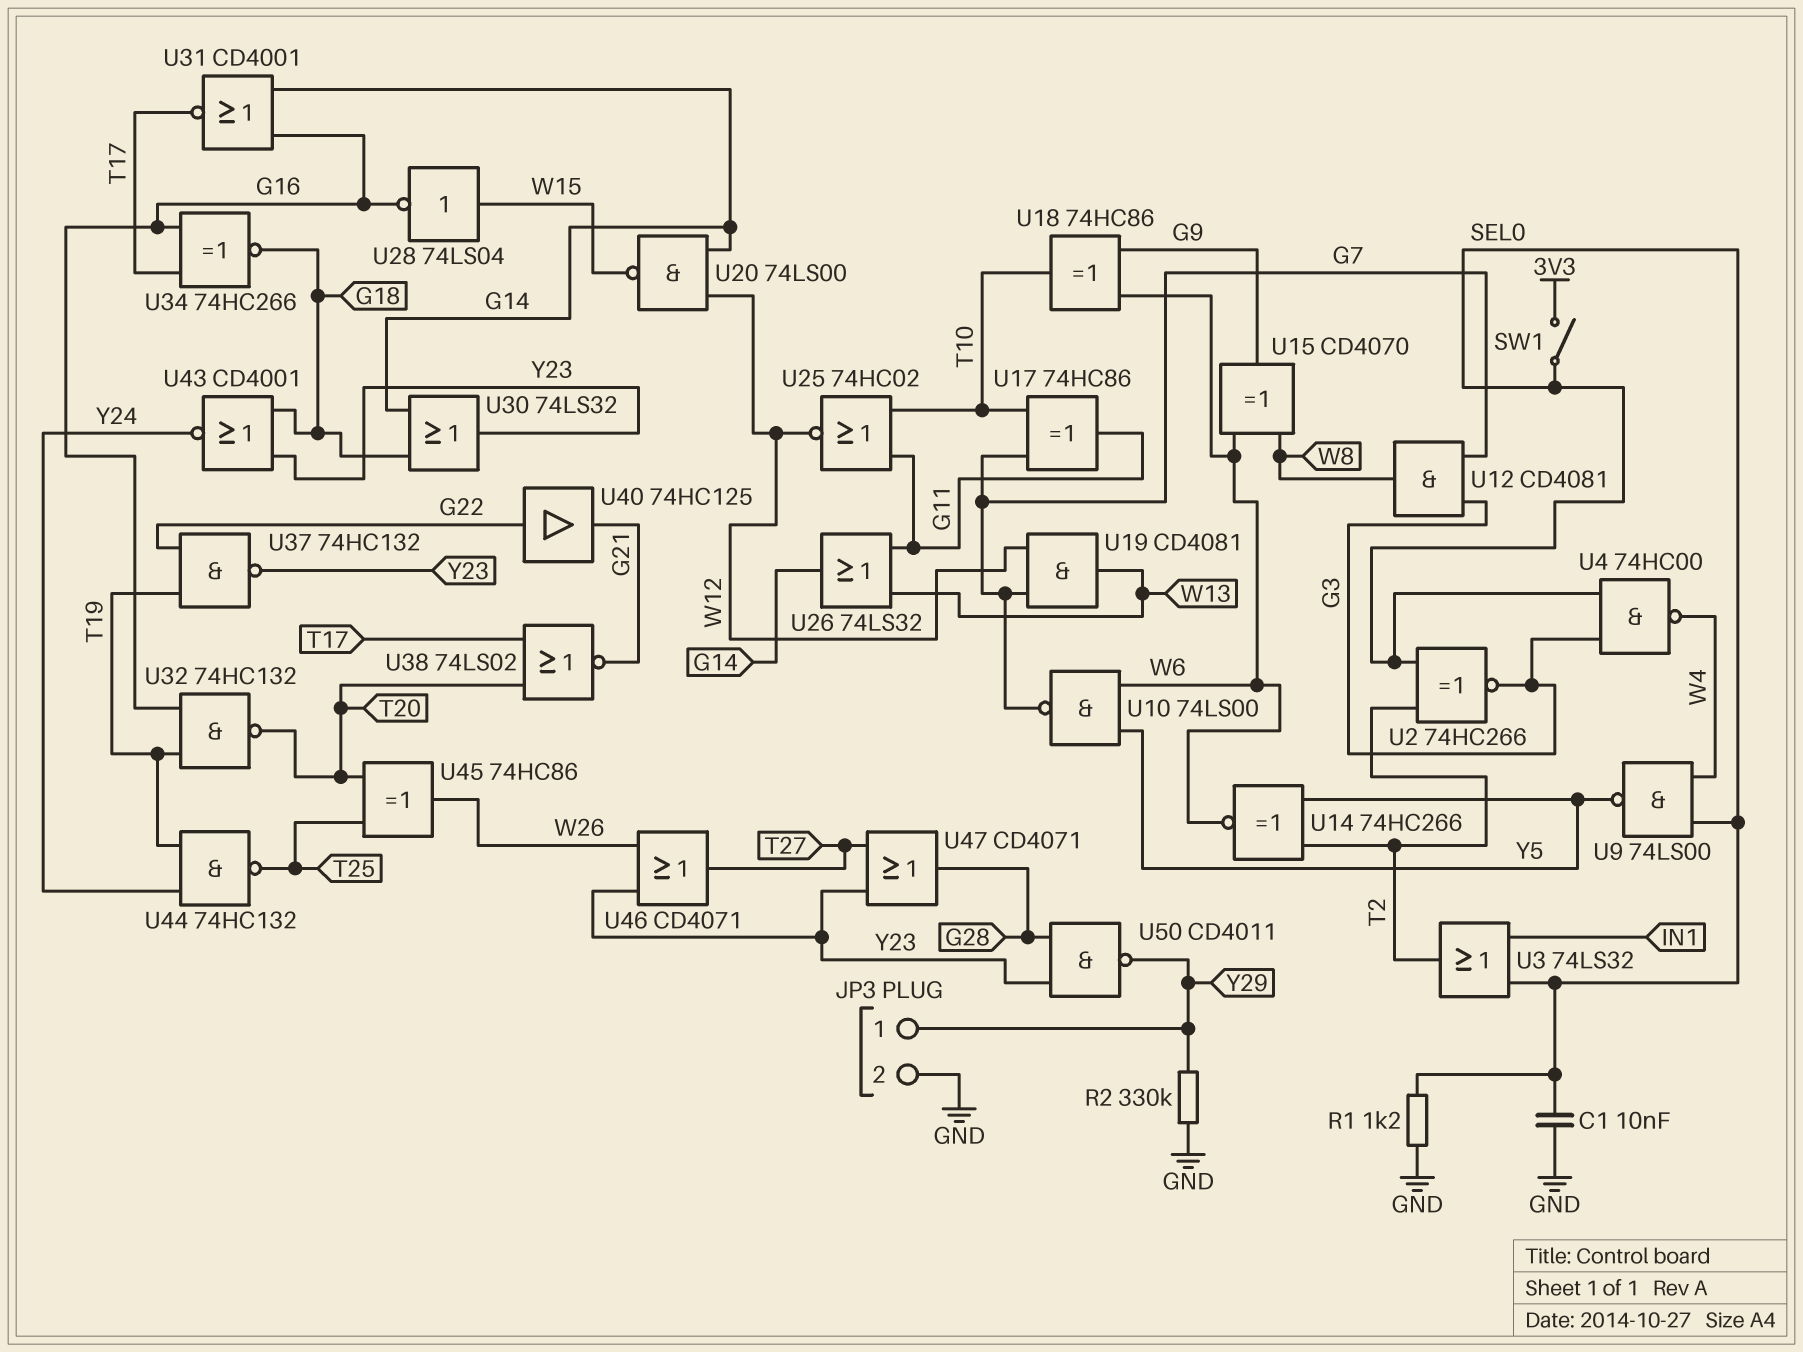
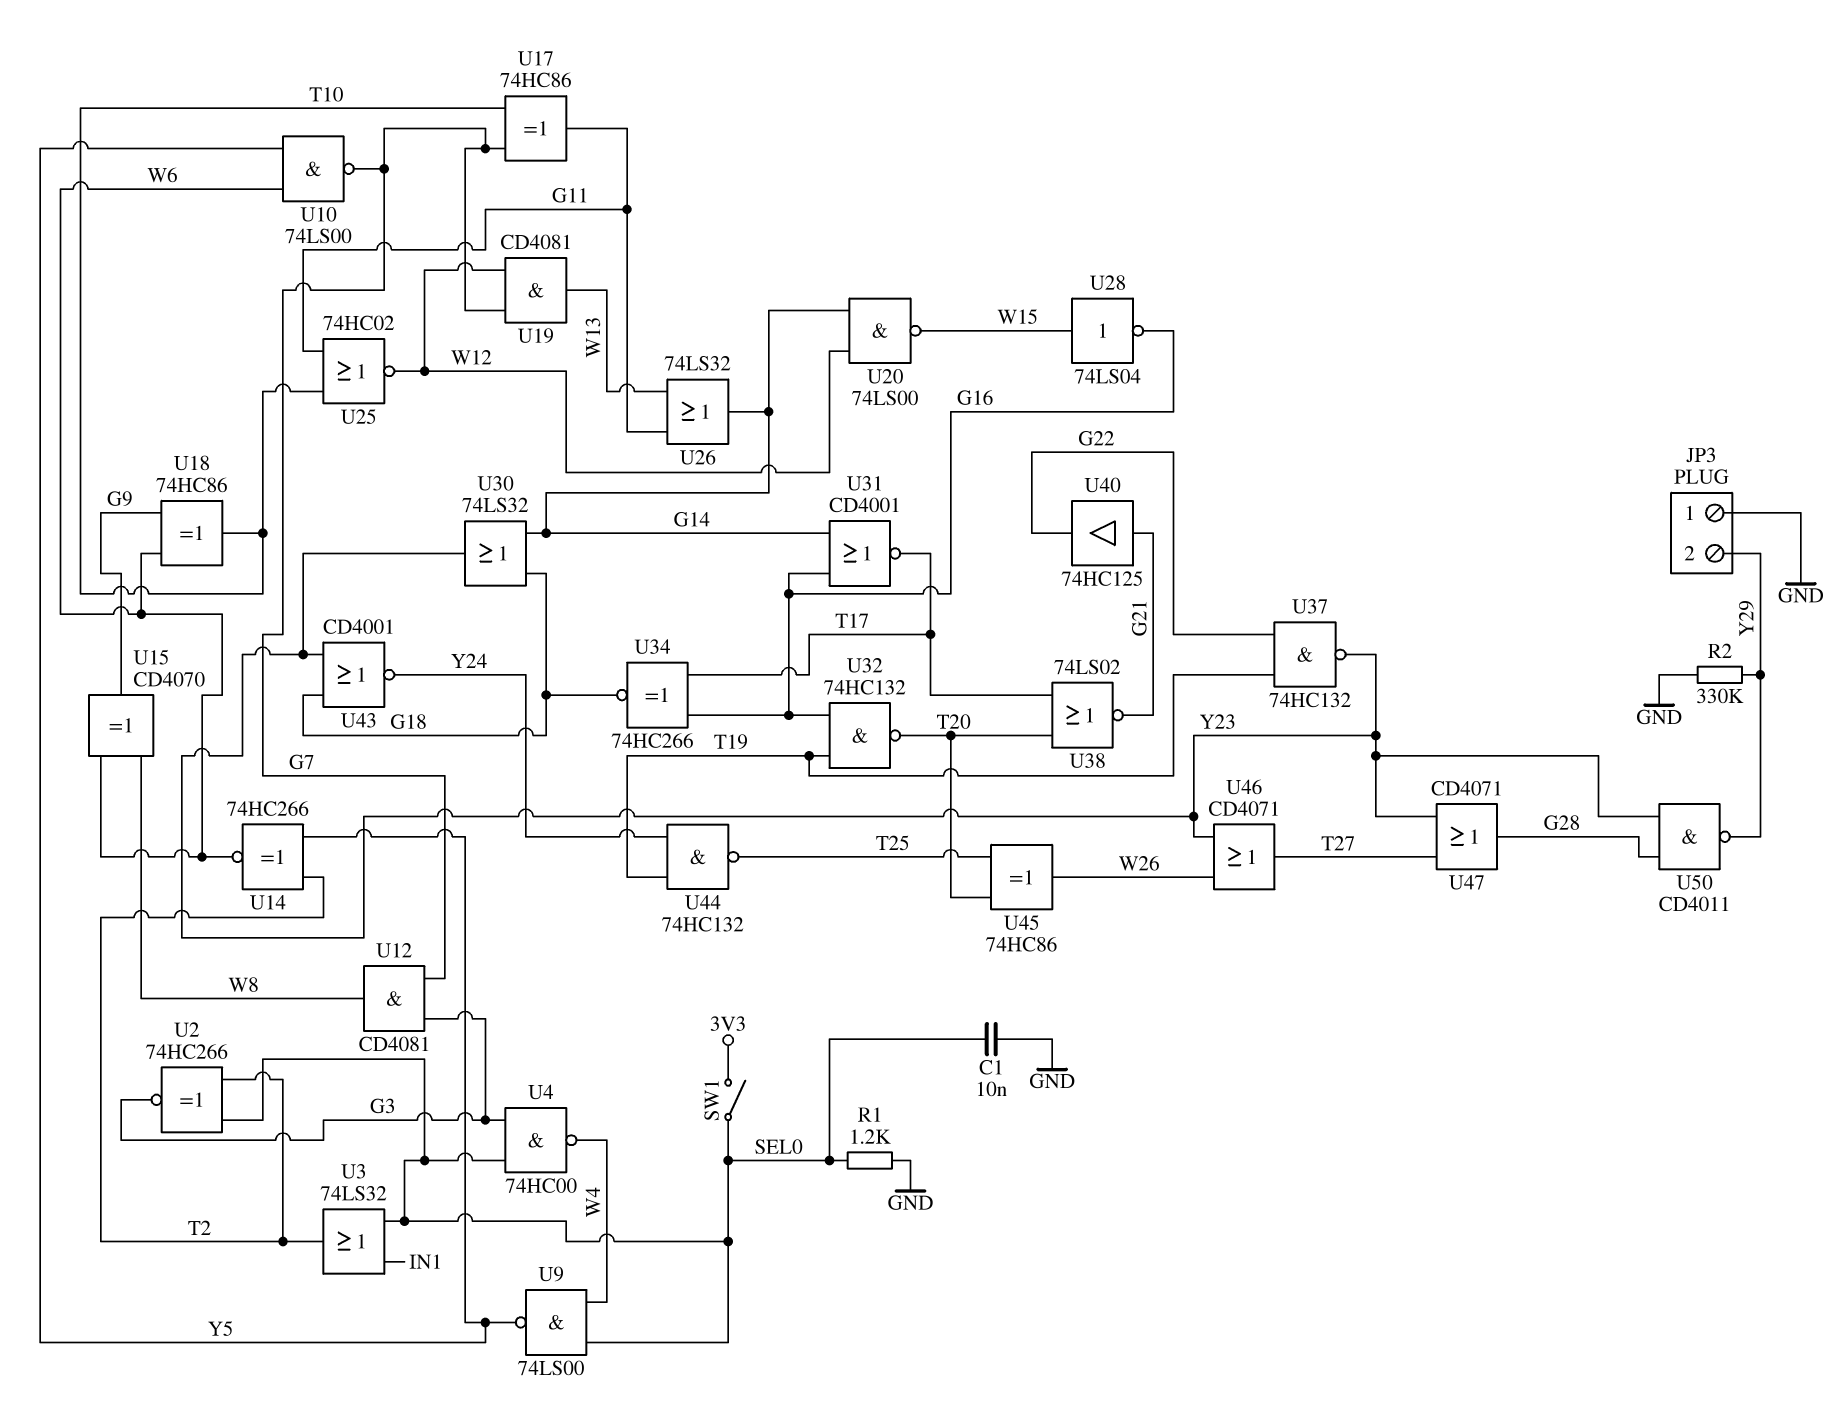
JP3 pin 1: Y29 -> GND
JP3 pin 2: GND -> Y29
U40: buffer 74HC125 (in G22, out G21) -> buffer 74HC125 (in G21, out G22)

